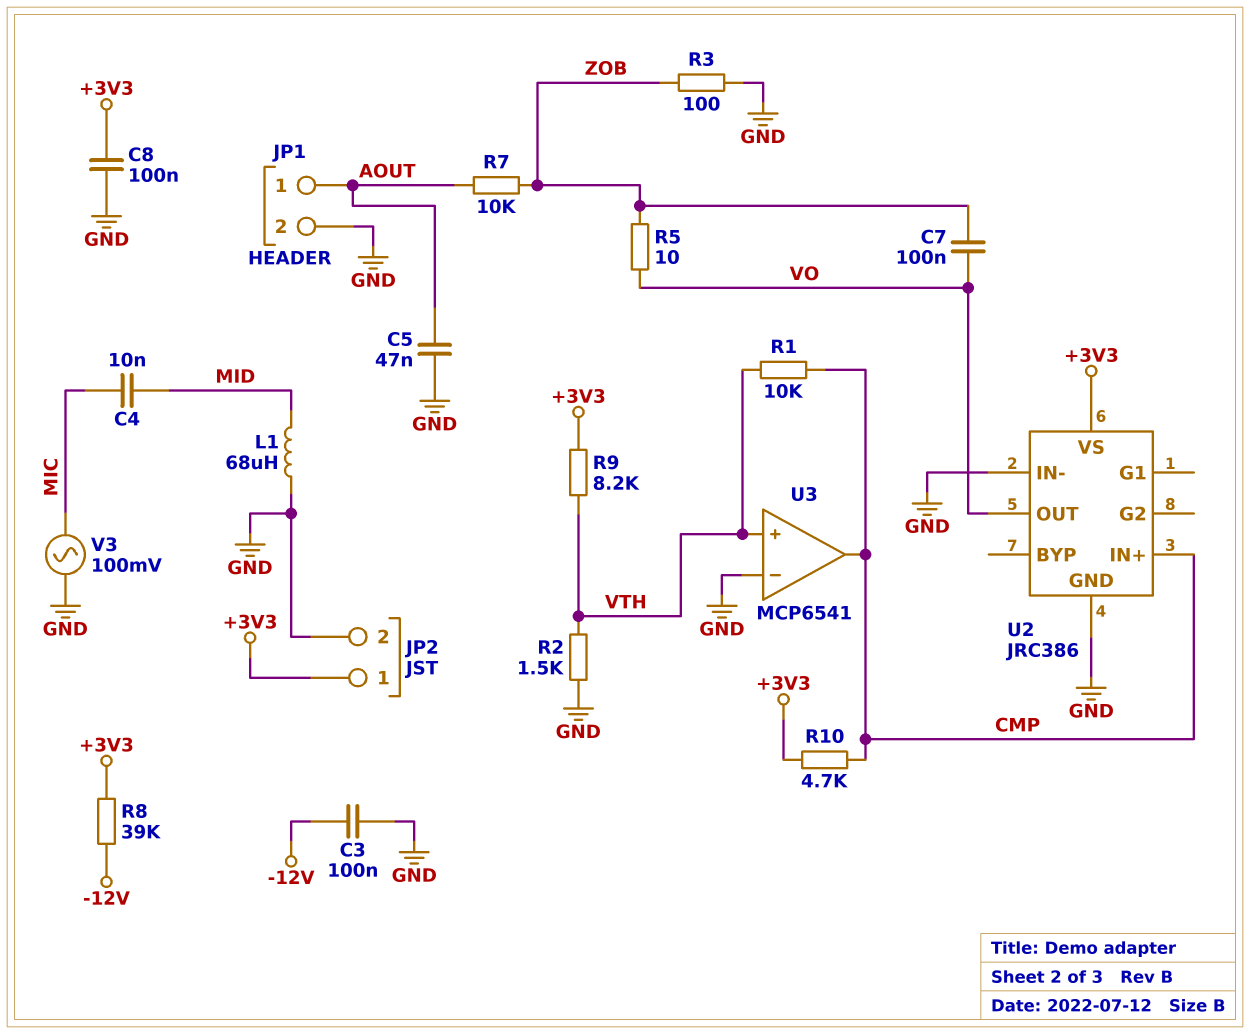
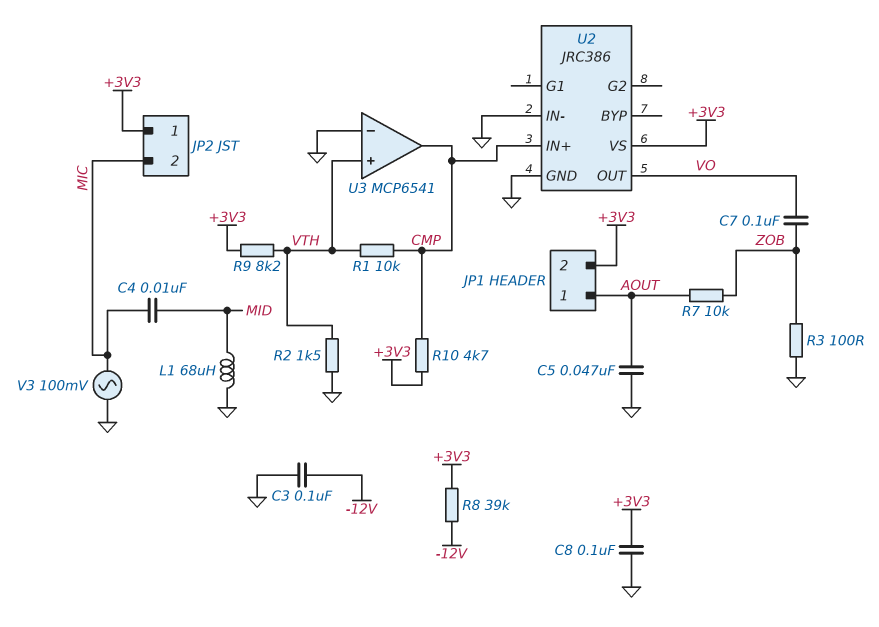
JP1 pin 2: GND -> +3V3
JP2 pin 2: GND -> MIC
R5: 10 (VO, ZOB) -> none

